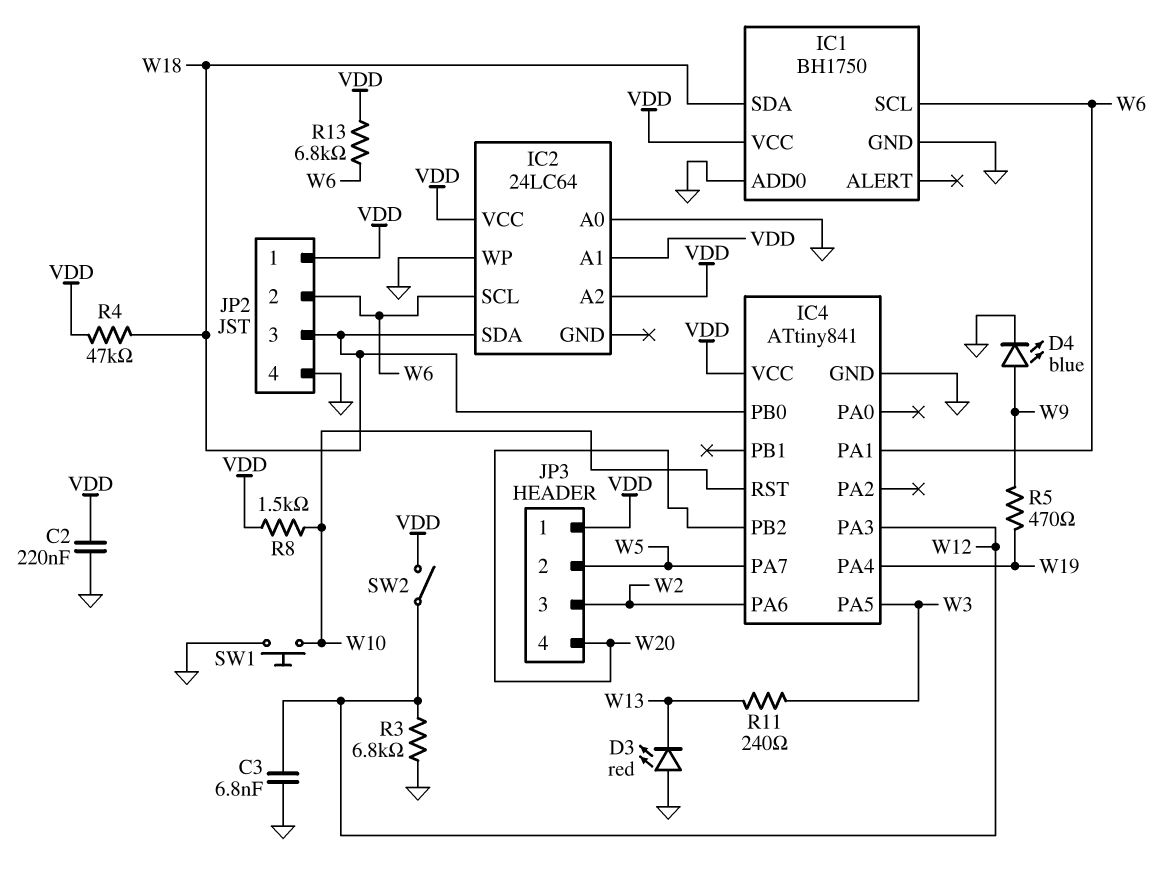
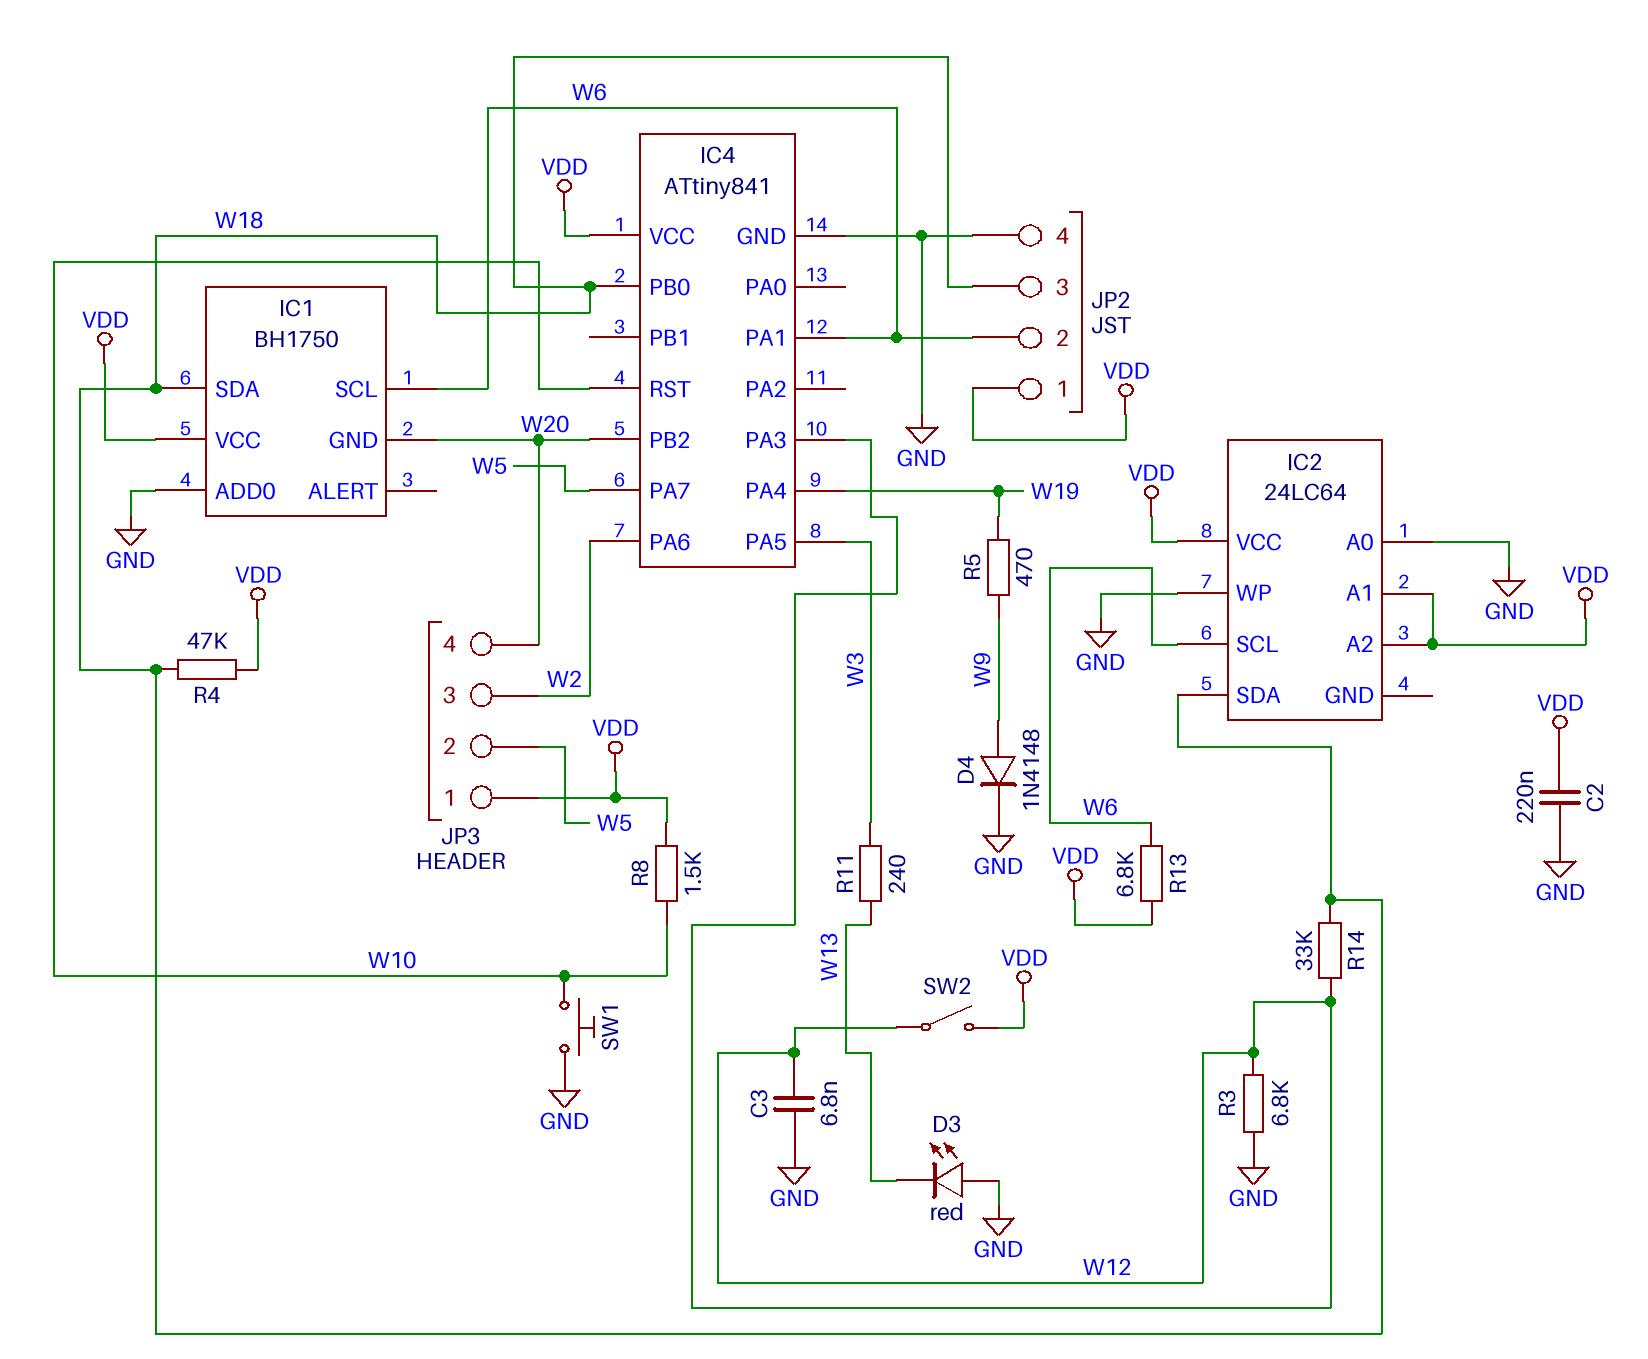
D4: LED blue (A W9, K GND) -> diode 1N4148 (A W9, K GND)
IC1 pin GND: GND -> W20
R14: none -> 33k (W12, W18)

